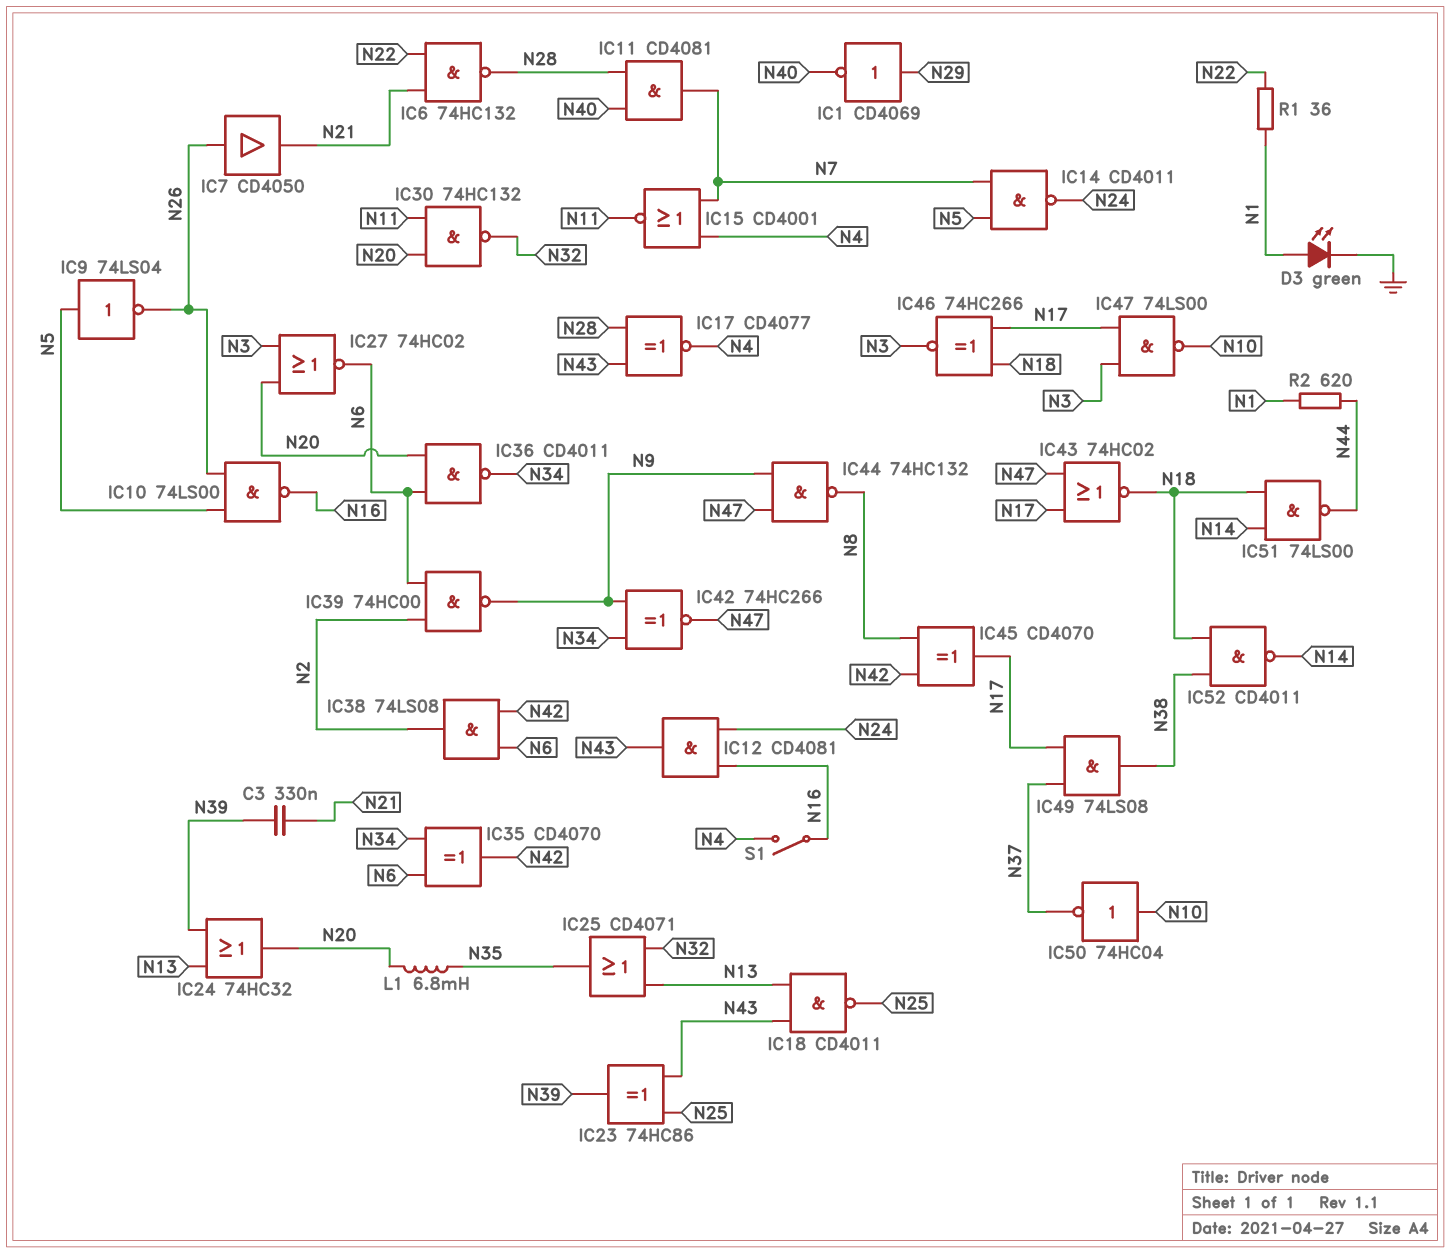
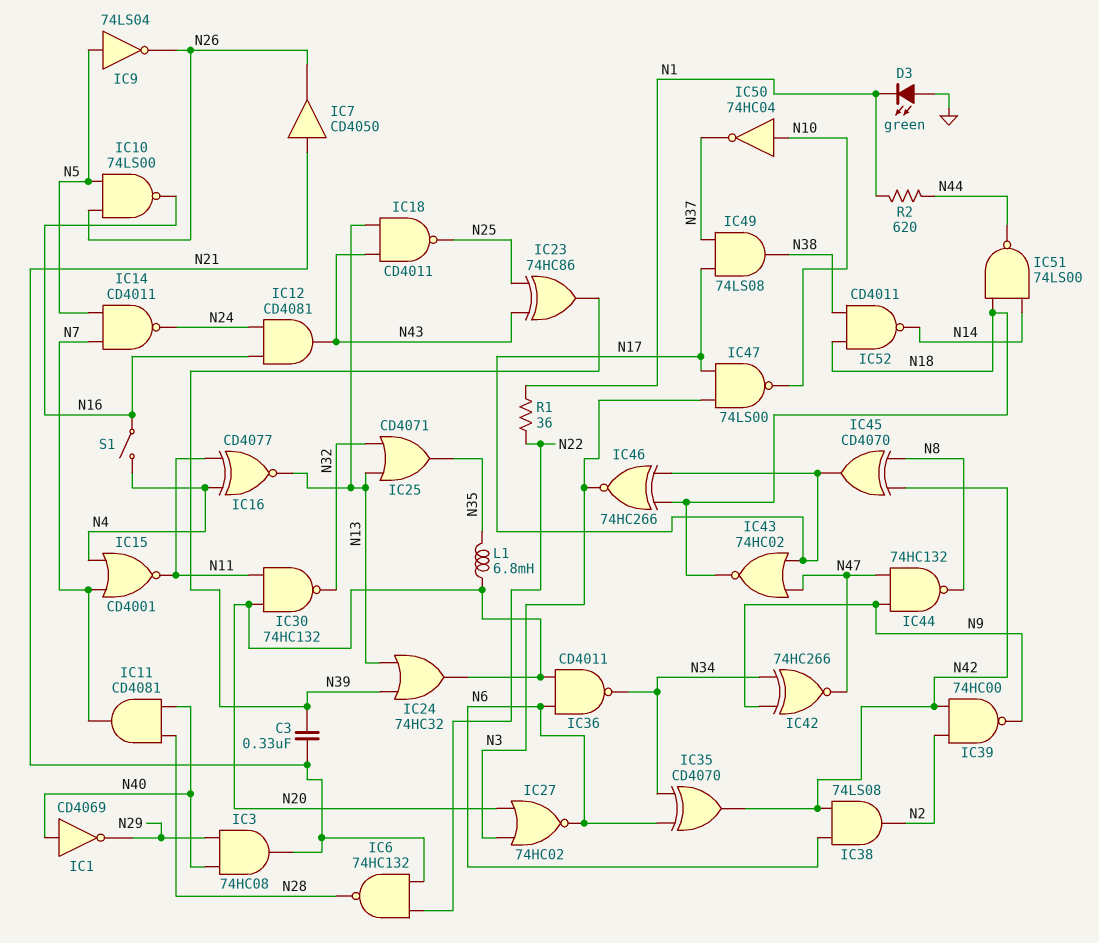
D3: LED green (A N1, K GND) -> LED green (A GND, K N1)
IC1: NOT CD4069 (in N29, out N40) -> NOT CD4069 (in N40, out N29)
IC3: none -> AND 74HC08 (in N29, in N40, out N21)
IC7: buffer CD4050 (in N26, out N21) -> buffer CD4050 (in N21, out N26)
IC16: none -> XNOR CD4077 (in N4, in N11, out N13)
IC17: XNOR CD4077 (in N28, in N43, out N4) -> none
IC39: NAND 74HC00 (in N2, in N6, out N9) -> NAND 74HC00 (in N2, in N42, out N9)

